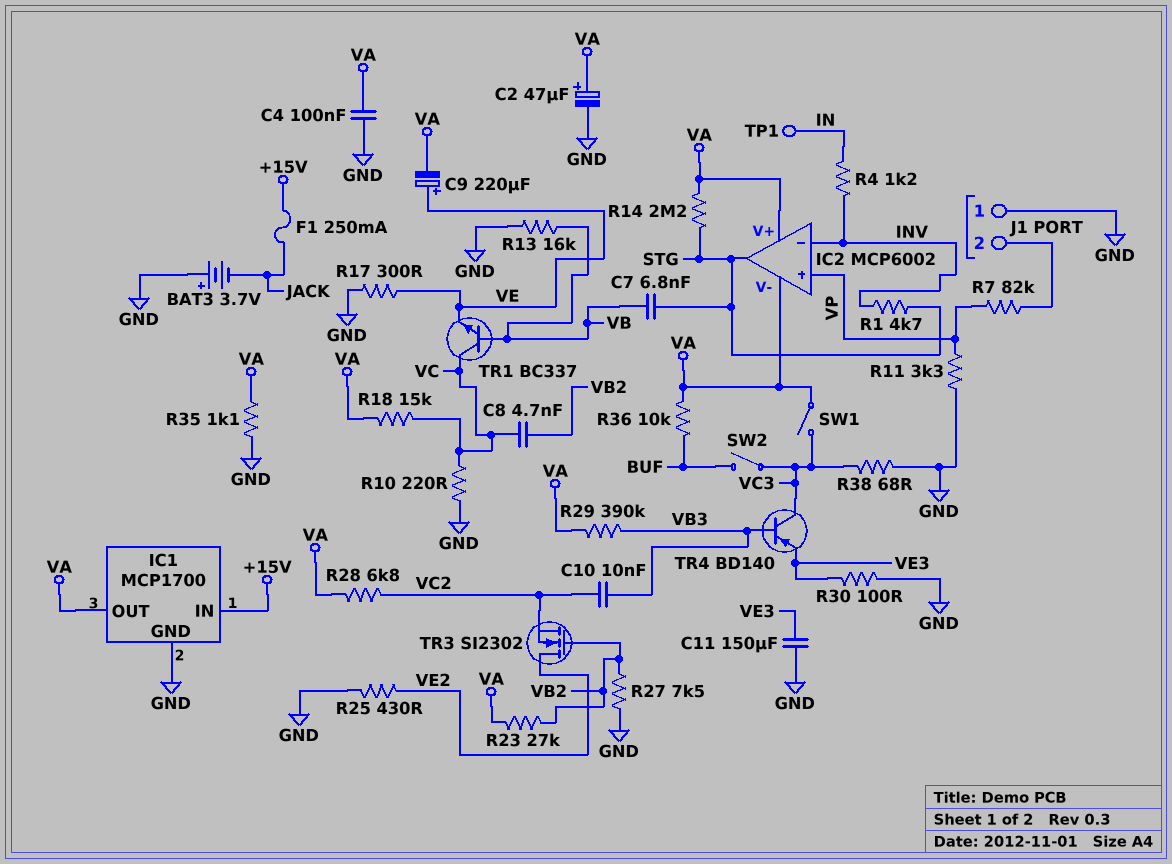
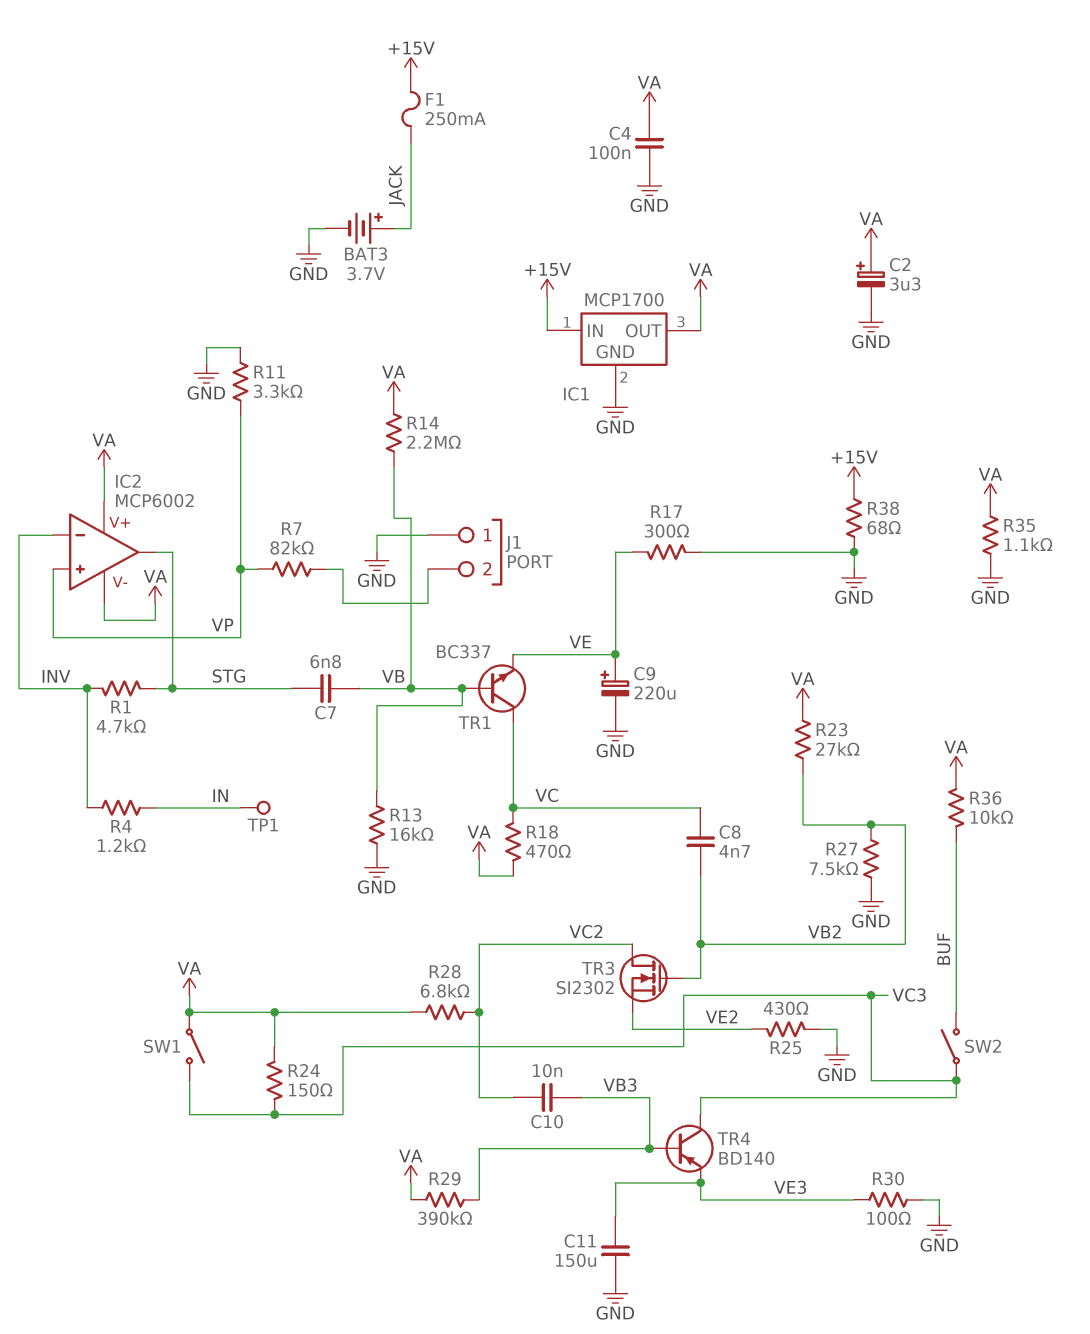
BAT3: 3.7V (plus GND, minus JACK) -> 3.7V (plus JACK, minus GND)
C2: 47uF (plus VA, minus GND) -> 3.3uF (plus VA, minus GND)
C9: 220uF (plus VE, minus VA) -> 220uF (plus VE, minus GND)
R10: 220 (GND, VC) -> none
R14: 2.2M (STG, VA) -> 2.2M (VA, VB)
R18: 15k (VA, VC) -> 470 (VA, VC)
R24: none -> 150 (VA, VC3)
R38: 68 (GND, VC3) -> 68 (+15V, GND)
TR3: NMOS SI2302 (G VB2, D VE2, S VC2) -> NMOS SI2302 (G VB2, D VC2, S VE2)

